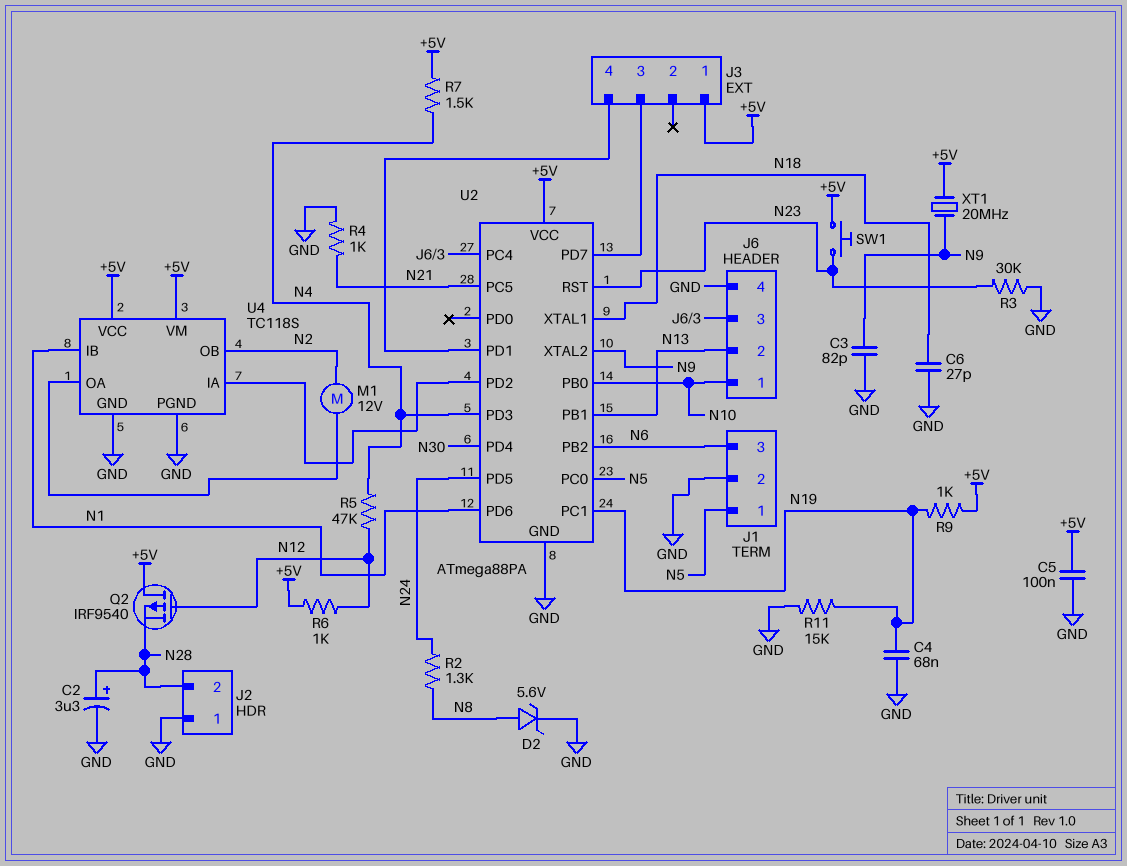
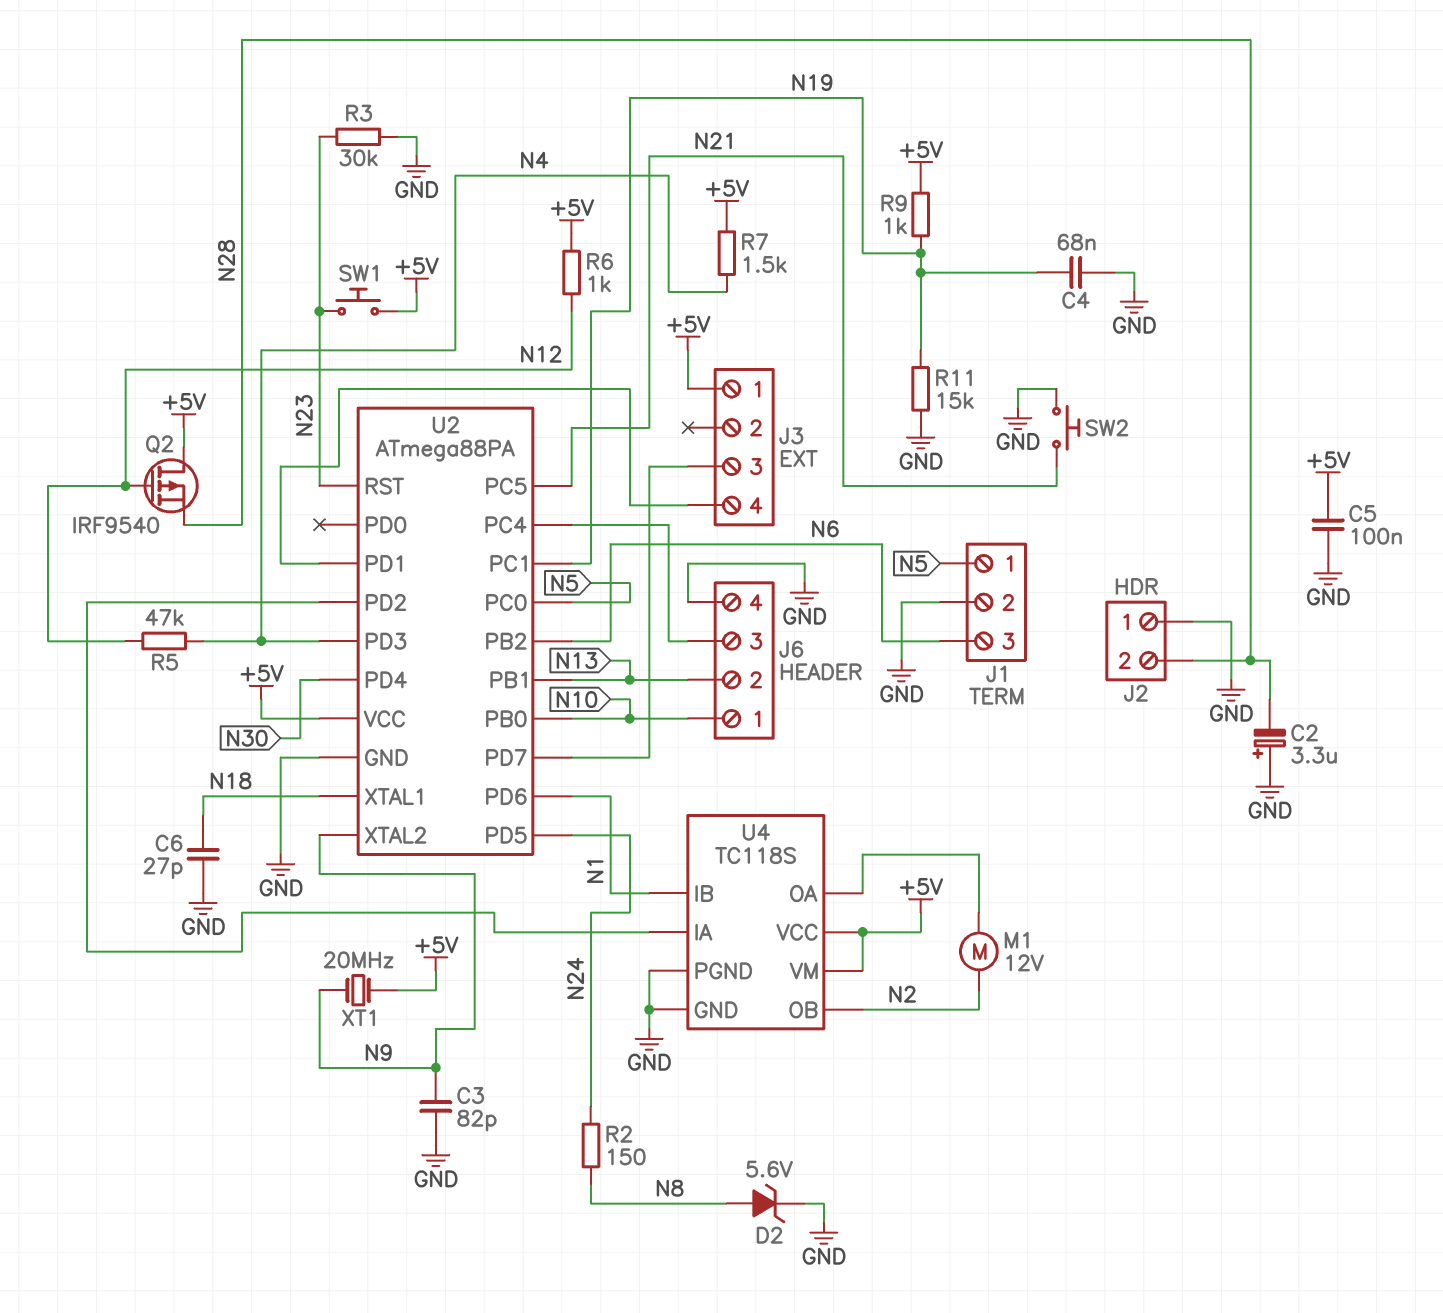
C2: 3.3uF (plus N28, minus GND) -> 3.3uF (plus GND, minus N28)
R2: 1.3k (N8, N24) -> 150 (N8, N24)
R4: 1k (GND, N21) -> none
SW2: none -> button (GND, N21)

